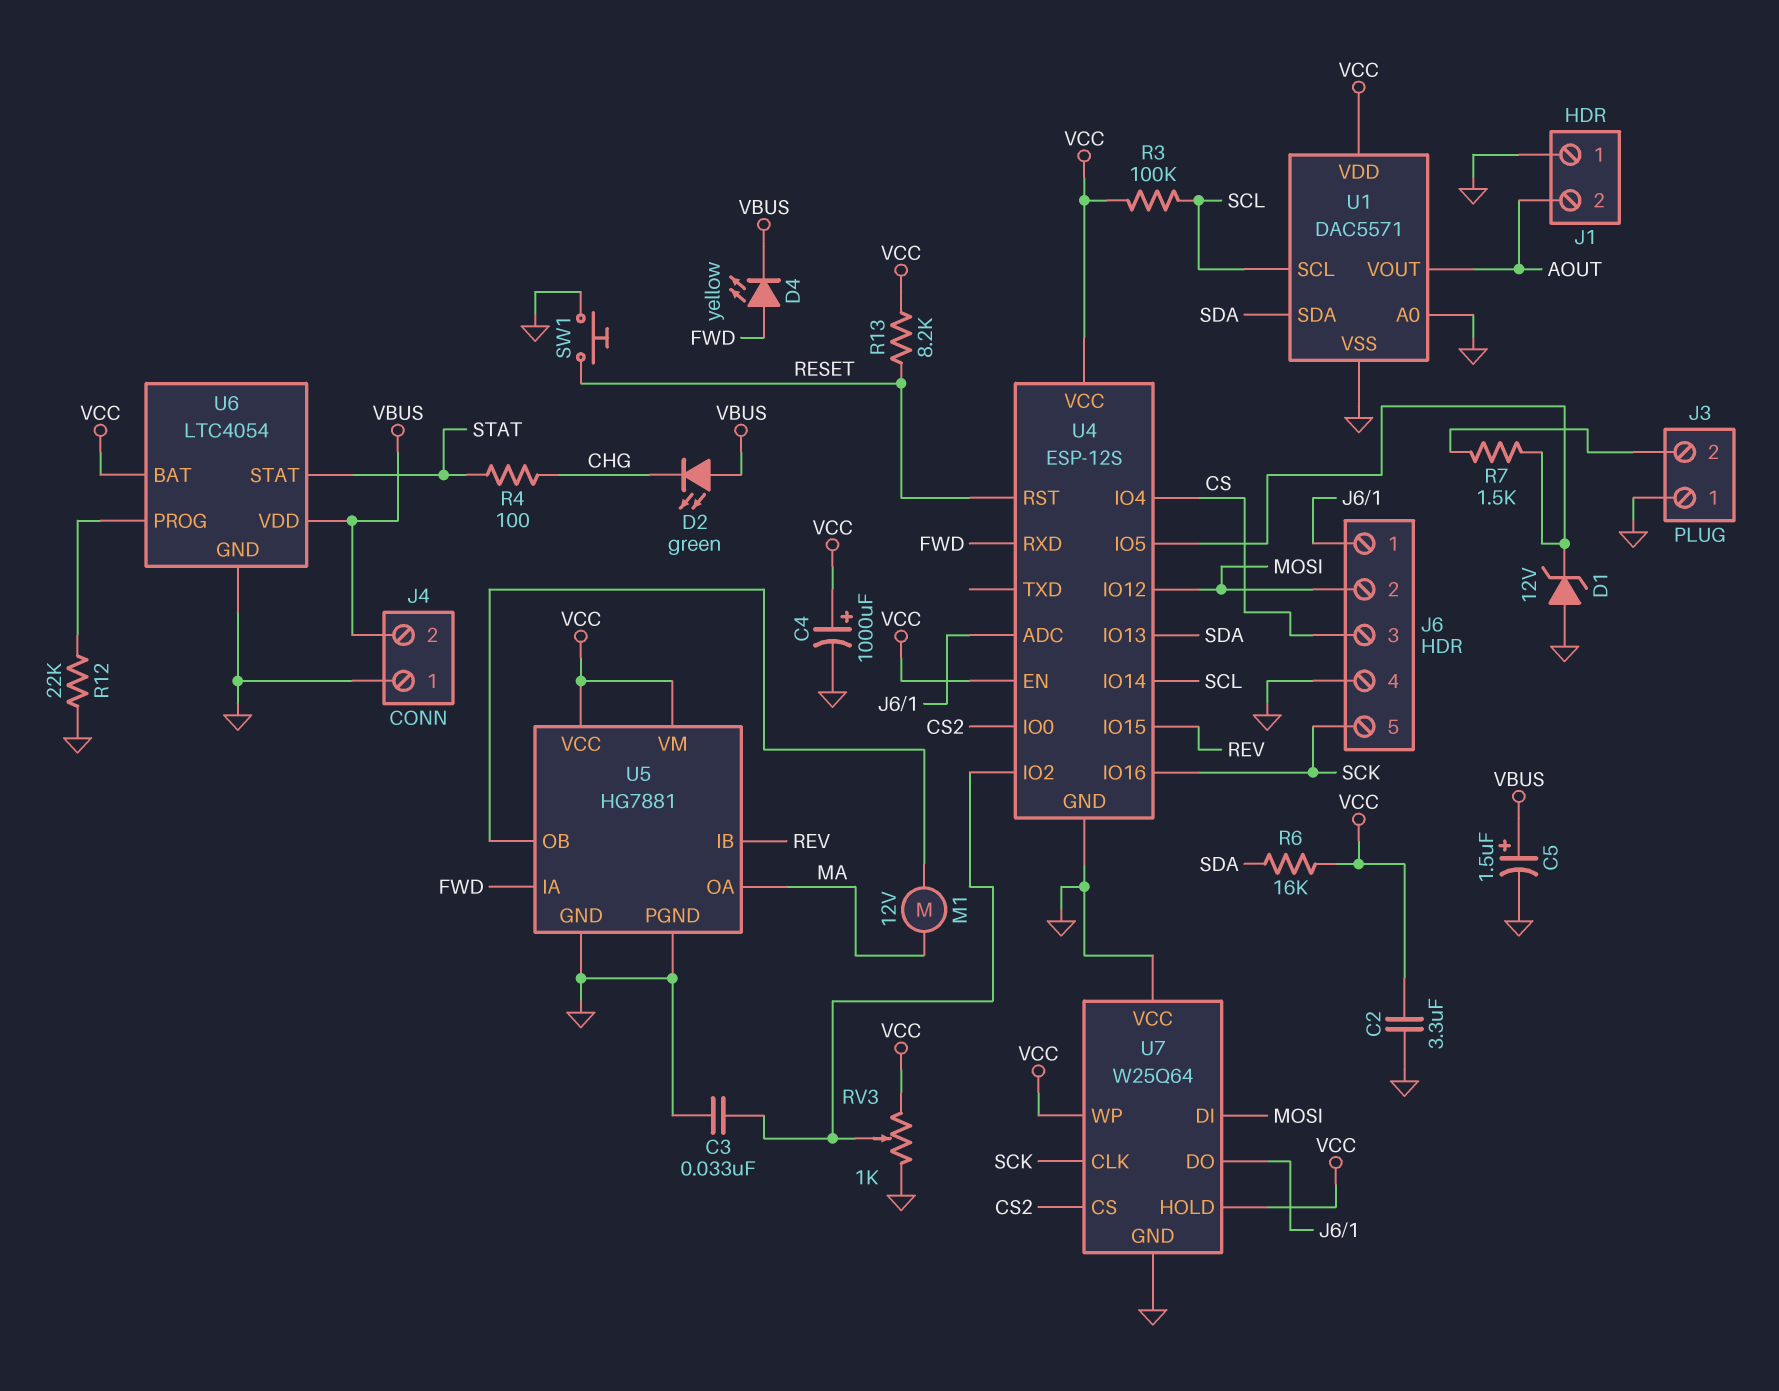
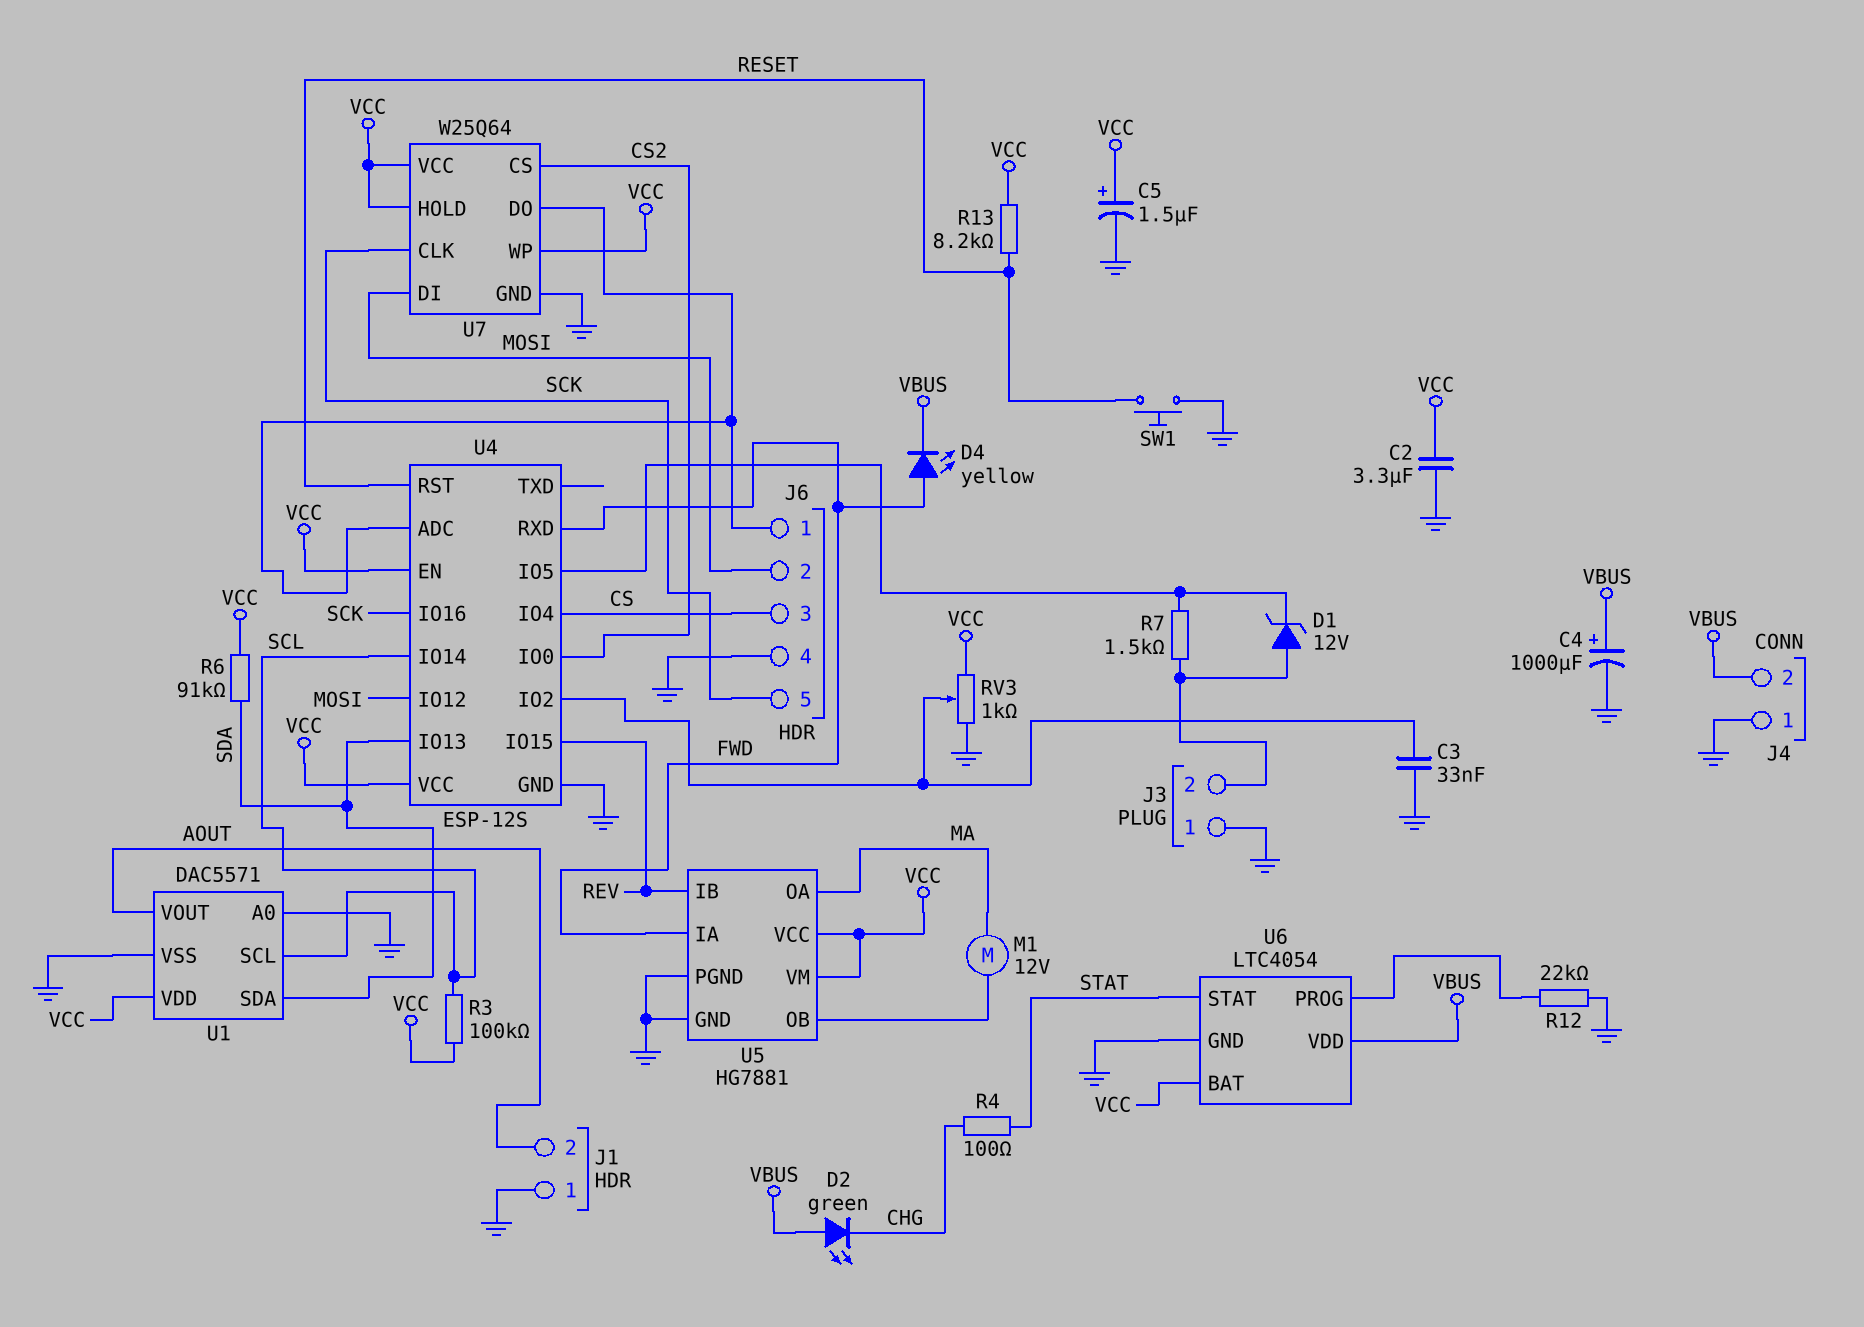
C4: 1000uF (plus VCC, minus GND) -> 1000uF (plus VBUS, minus GND)
C5: 1.5uF (plus VBUS, minus GND) -> 1.5uF (plus VCC, minus GND)
D1: zener 12V (A GND, K U4/IO5) -> zener 12V (A J3/2, K U4/IO5)
R6: 16k (SDA, VCC) -> 91k (SDA, VCC)
U7 pin VCC: GND -> VCC

